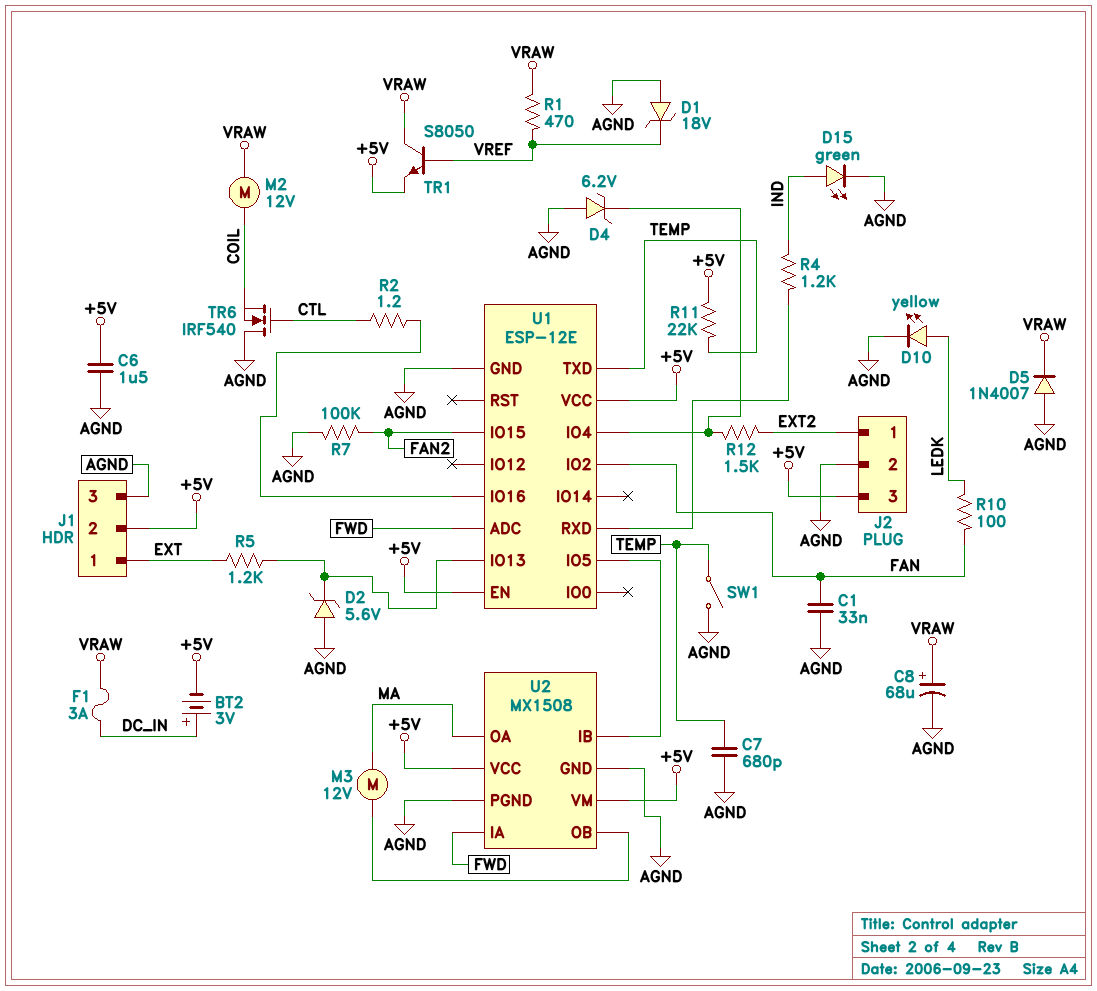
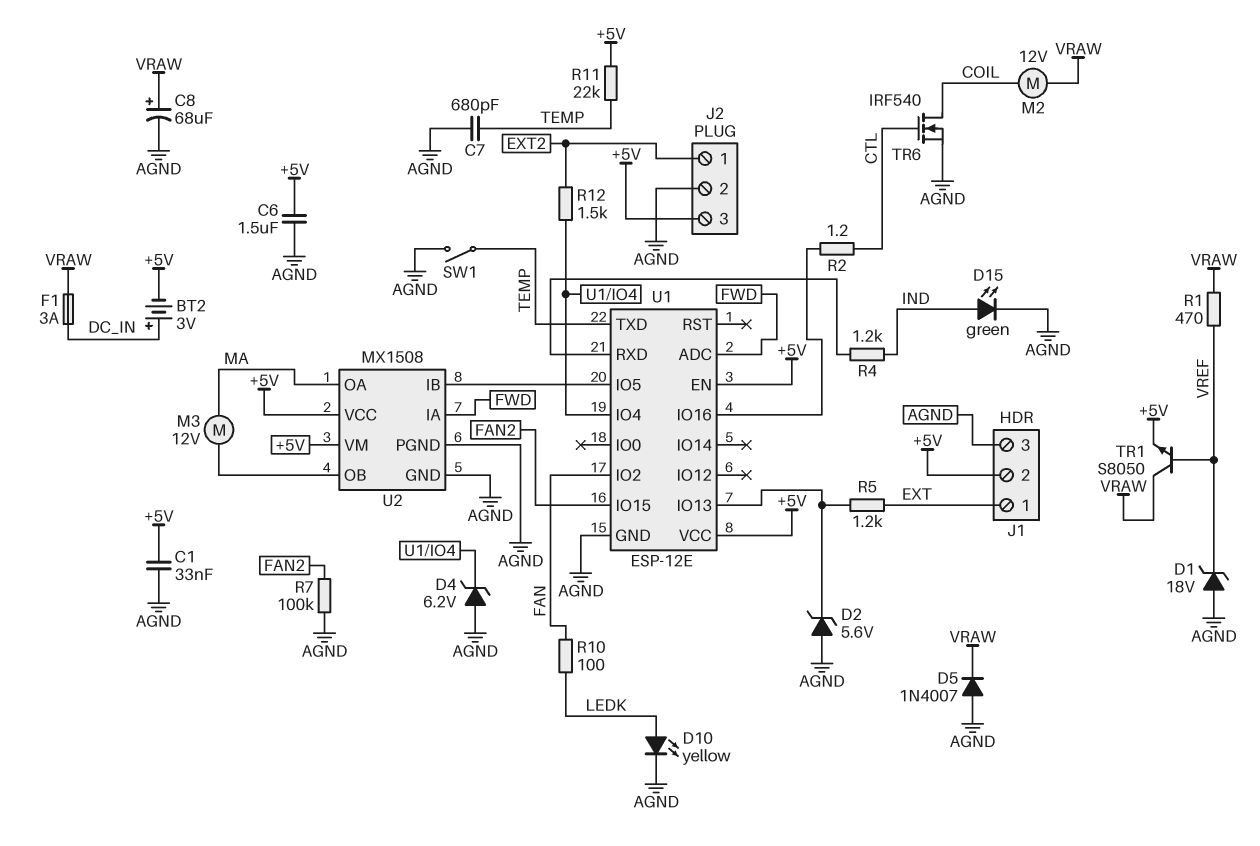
C1: 33nF (AGND, FAN) -> 33nF (+5V, AGND)
TR6: NMOS IRF540 (G CTL, D AGND, S COIL) -> NMOS IRF540 (G CTL, D COIL, S AGND)

